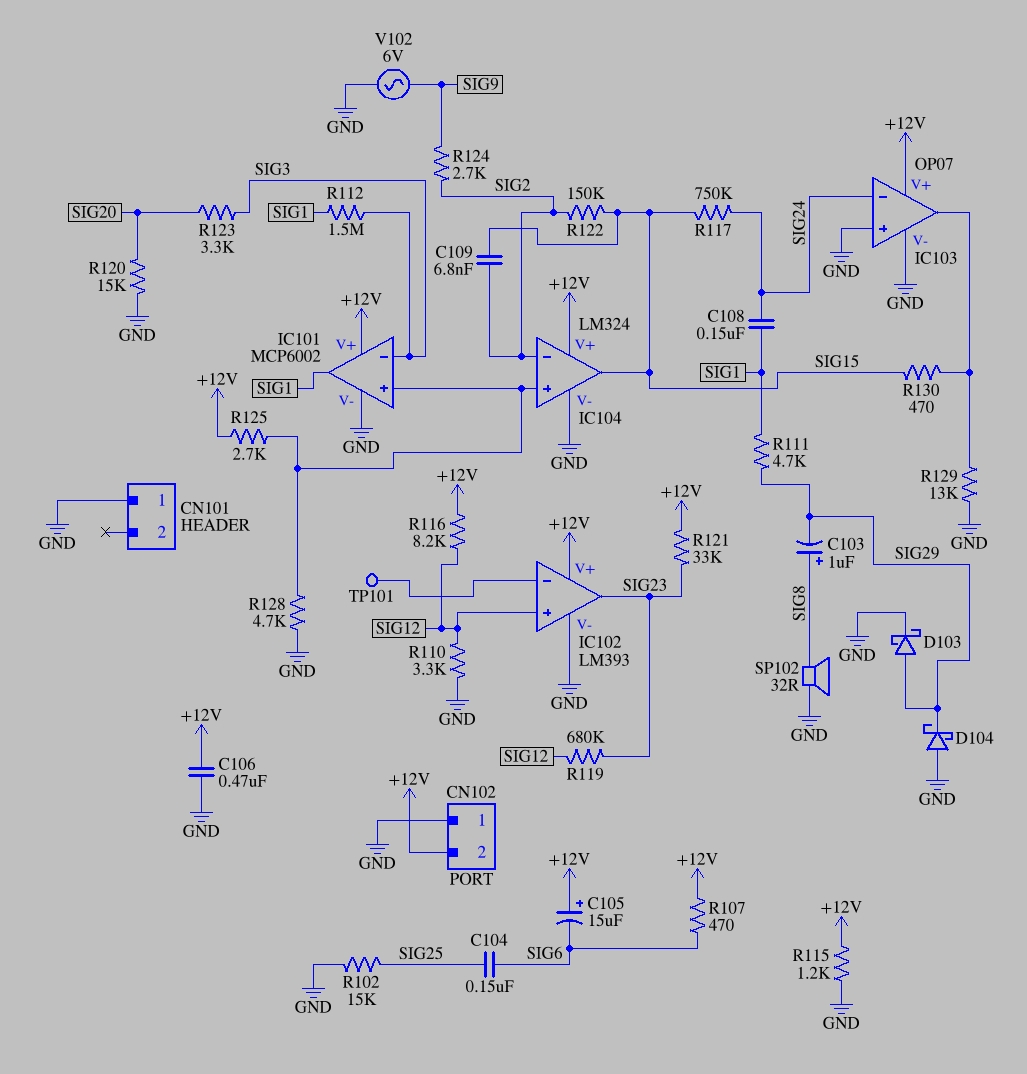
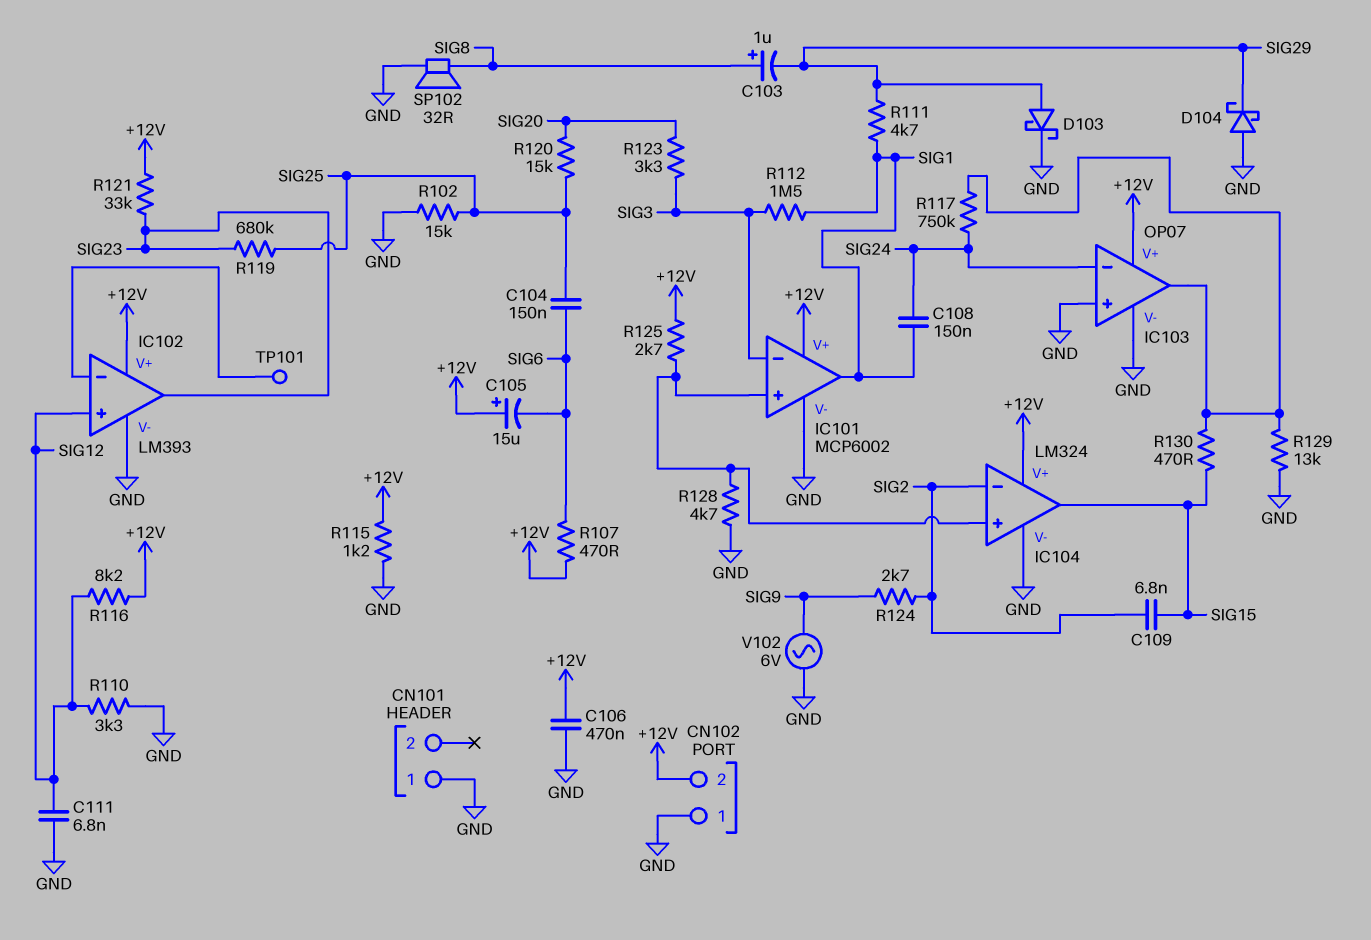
C111: none -> 6.8nF (GND, SIG12)
R117: 750k (SIG15, SIG24) -> 750k (IC103/out, SIG24)
R119: 680k (SIG12, SIG23) -> 680k (SIG23, SIG25)
R120: 15k (GND, SIG20) -> 15k (SIG20, SIG25)
R122: 150k (SIG2, SIG15) -> none

